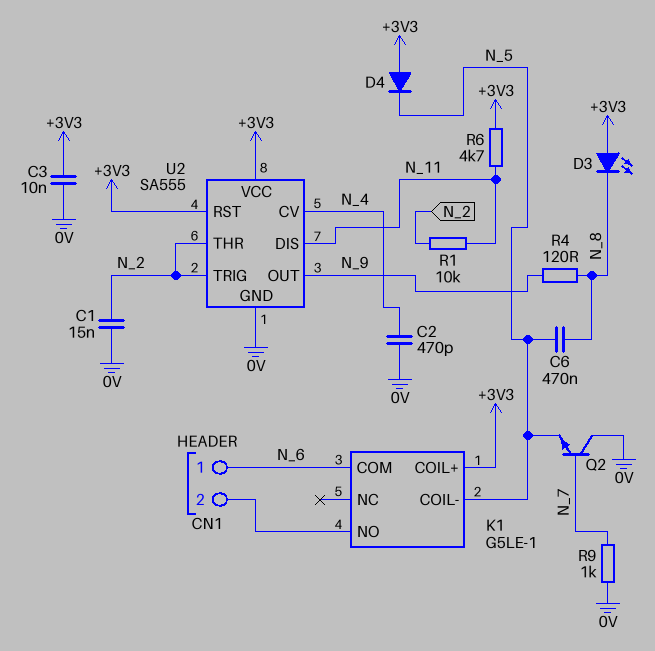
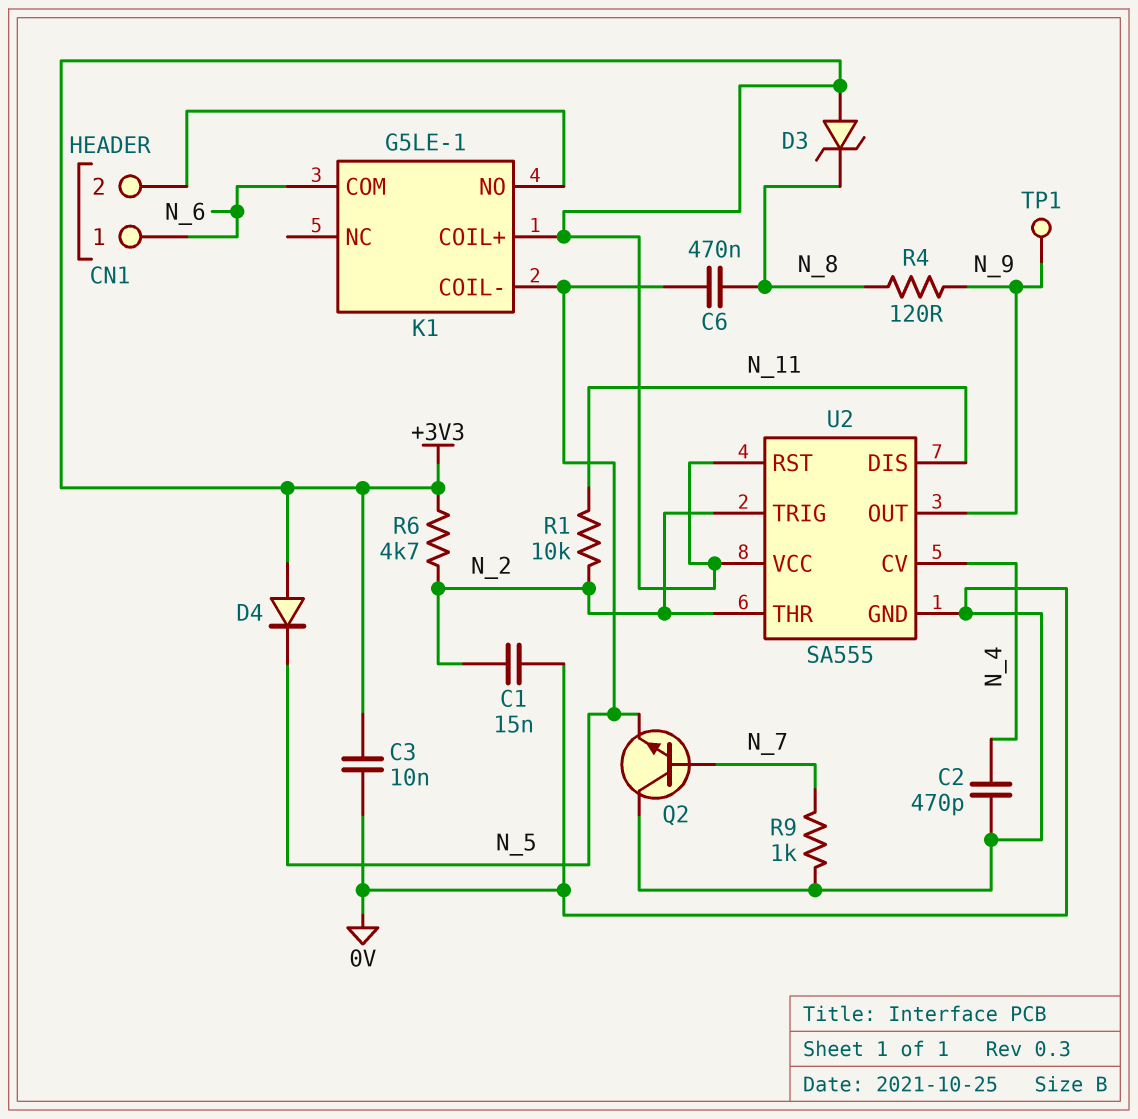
D3: LED (A +3V3, K N_8) -> zener (A +3V3, K N_8)
R6: 4.7k (+3V3, N_11) -> 4.7k (+3V3, N_2)
TP1: none -> test point (N_9)

